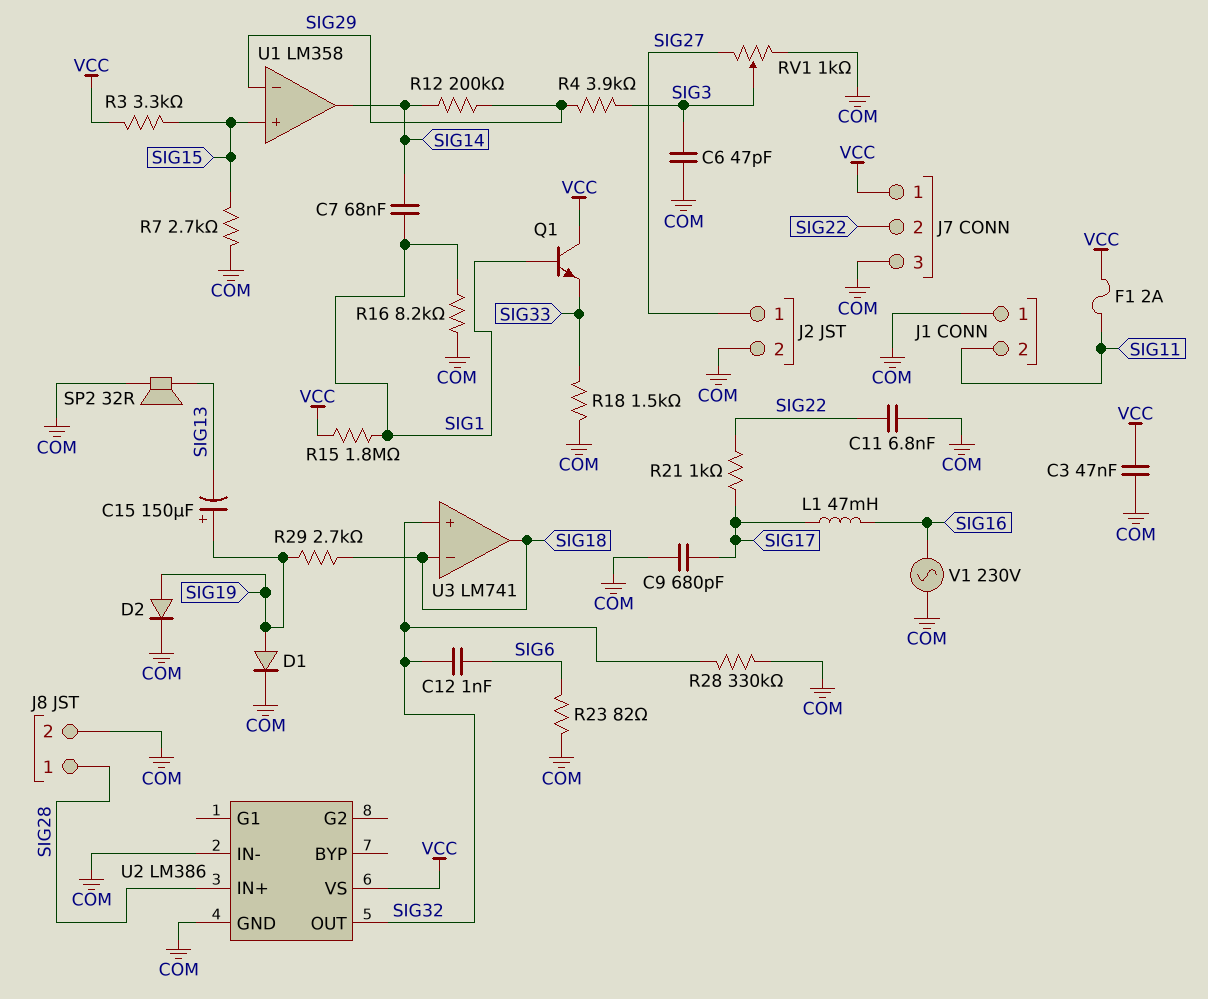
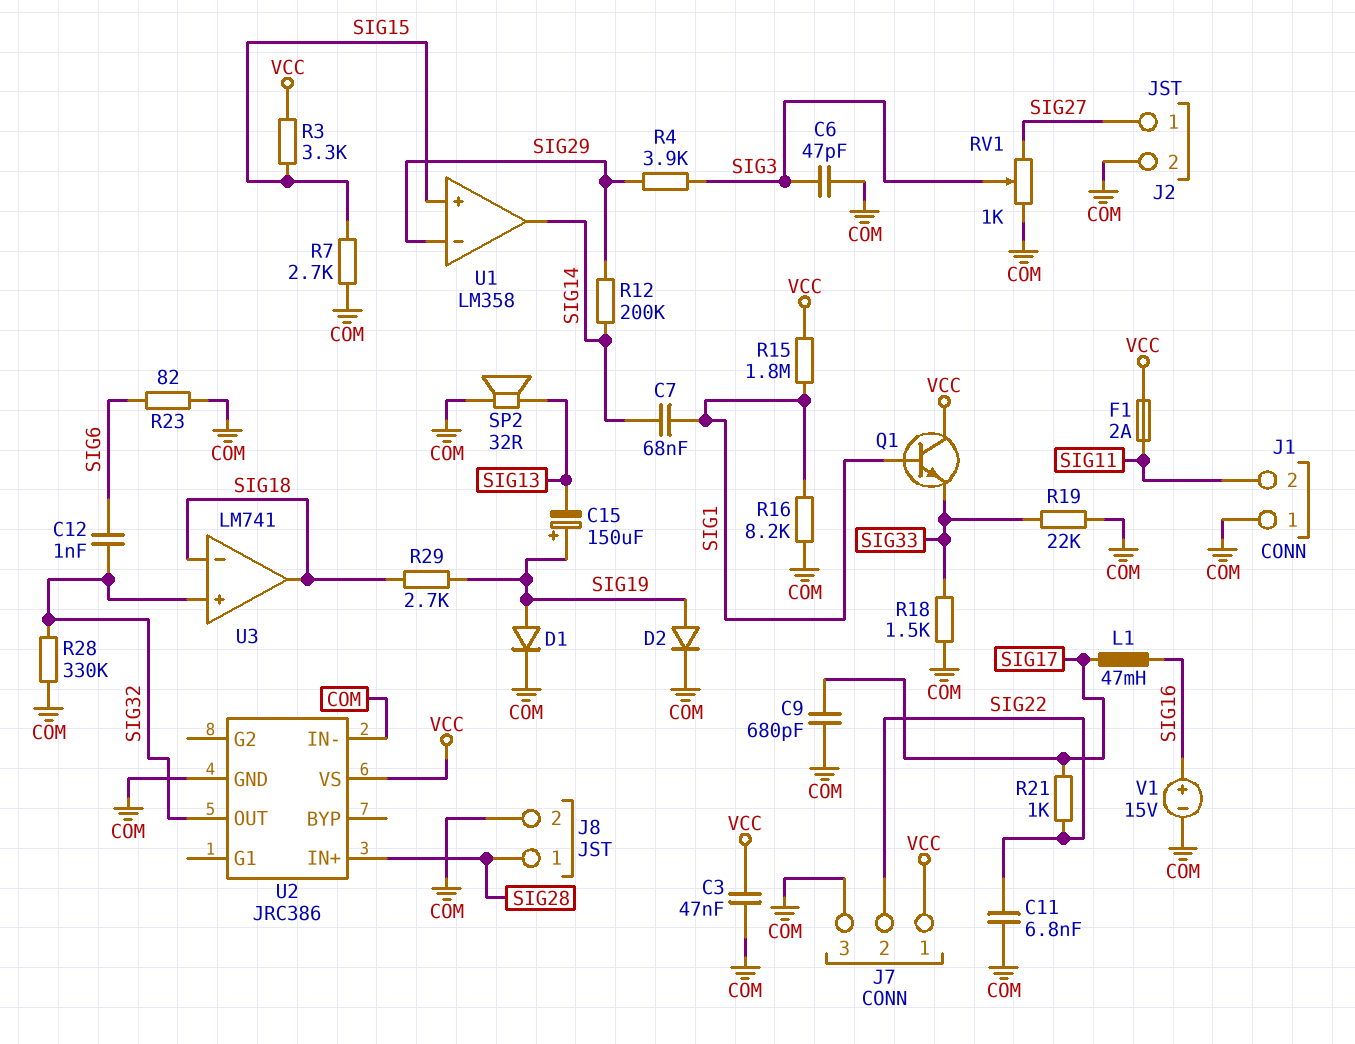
R19: none -> 22k (COM, SIG33)
U2: LM386 -> JRC386
V1: AC 230V (COM, SIG16) -> 15V (plus SIG16, minus COM)

